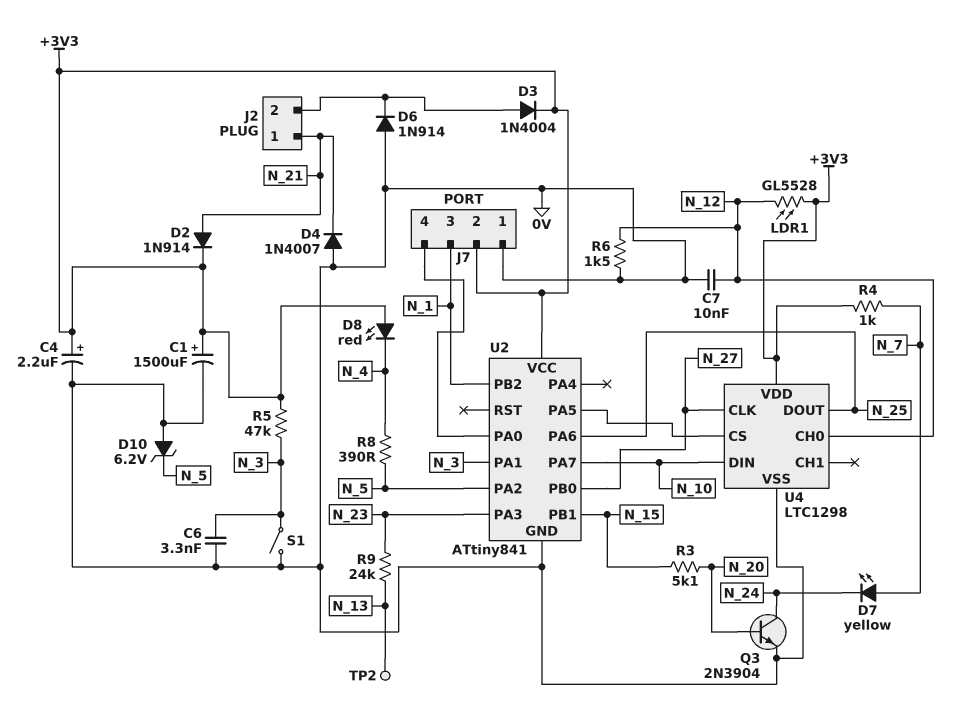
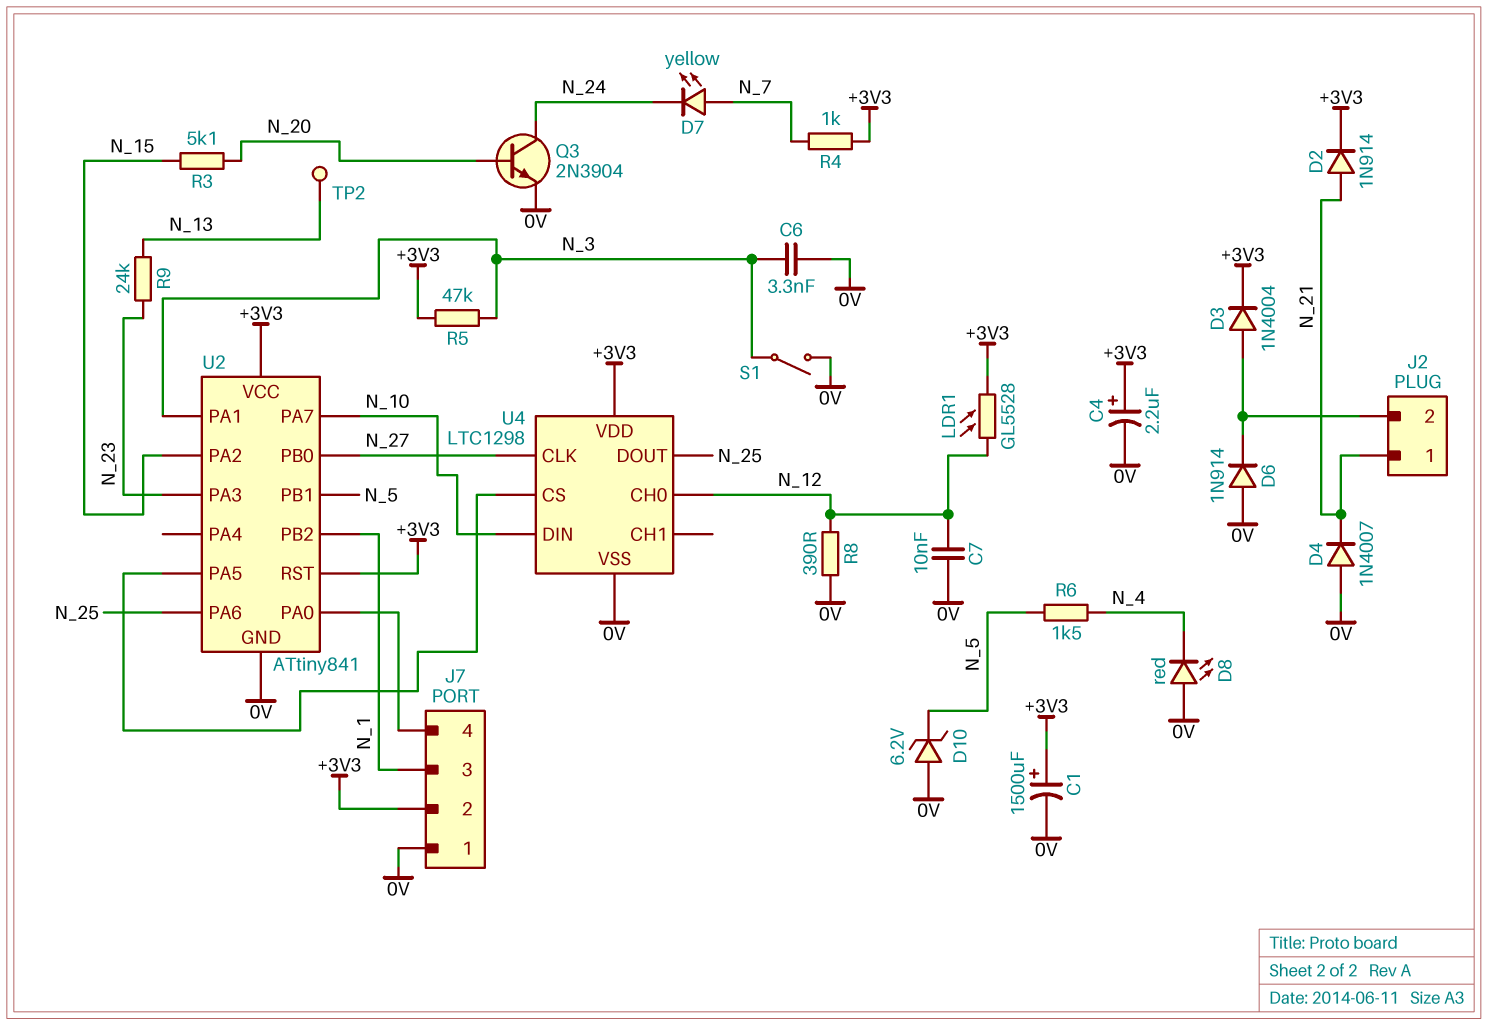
D8: LED red (A +3V3, K N_4) -> LED red (A 0V, K N_4)
R6: 1.5k (0V, N_12) -> 1.5k (N_4, N_5)
R8: 390 (N_4, N_5) -> 390 (0V, N_12)
U2 pin PA2: N_5 -> N_15
U2 pin PB1: N_15 -> N_5
U2 pin RST: none -> +3V3

